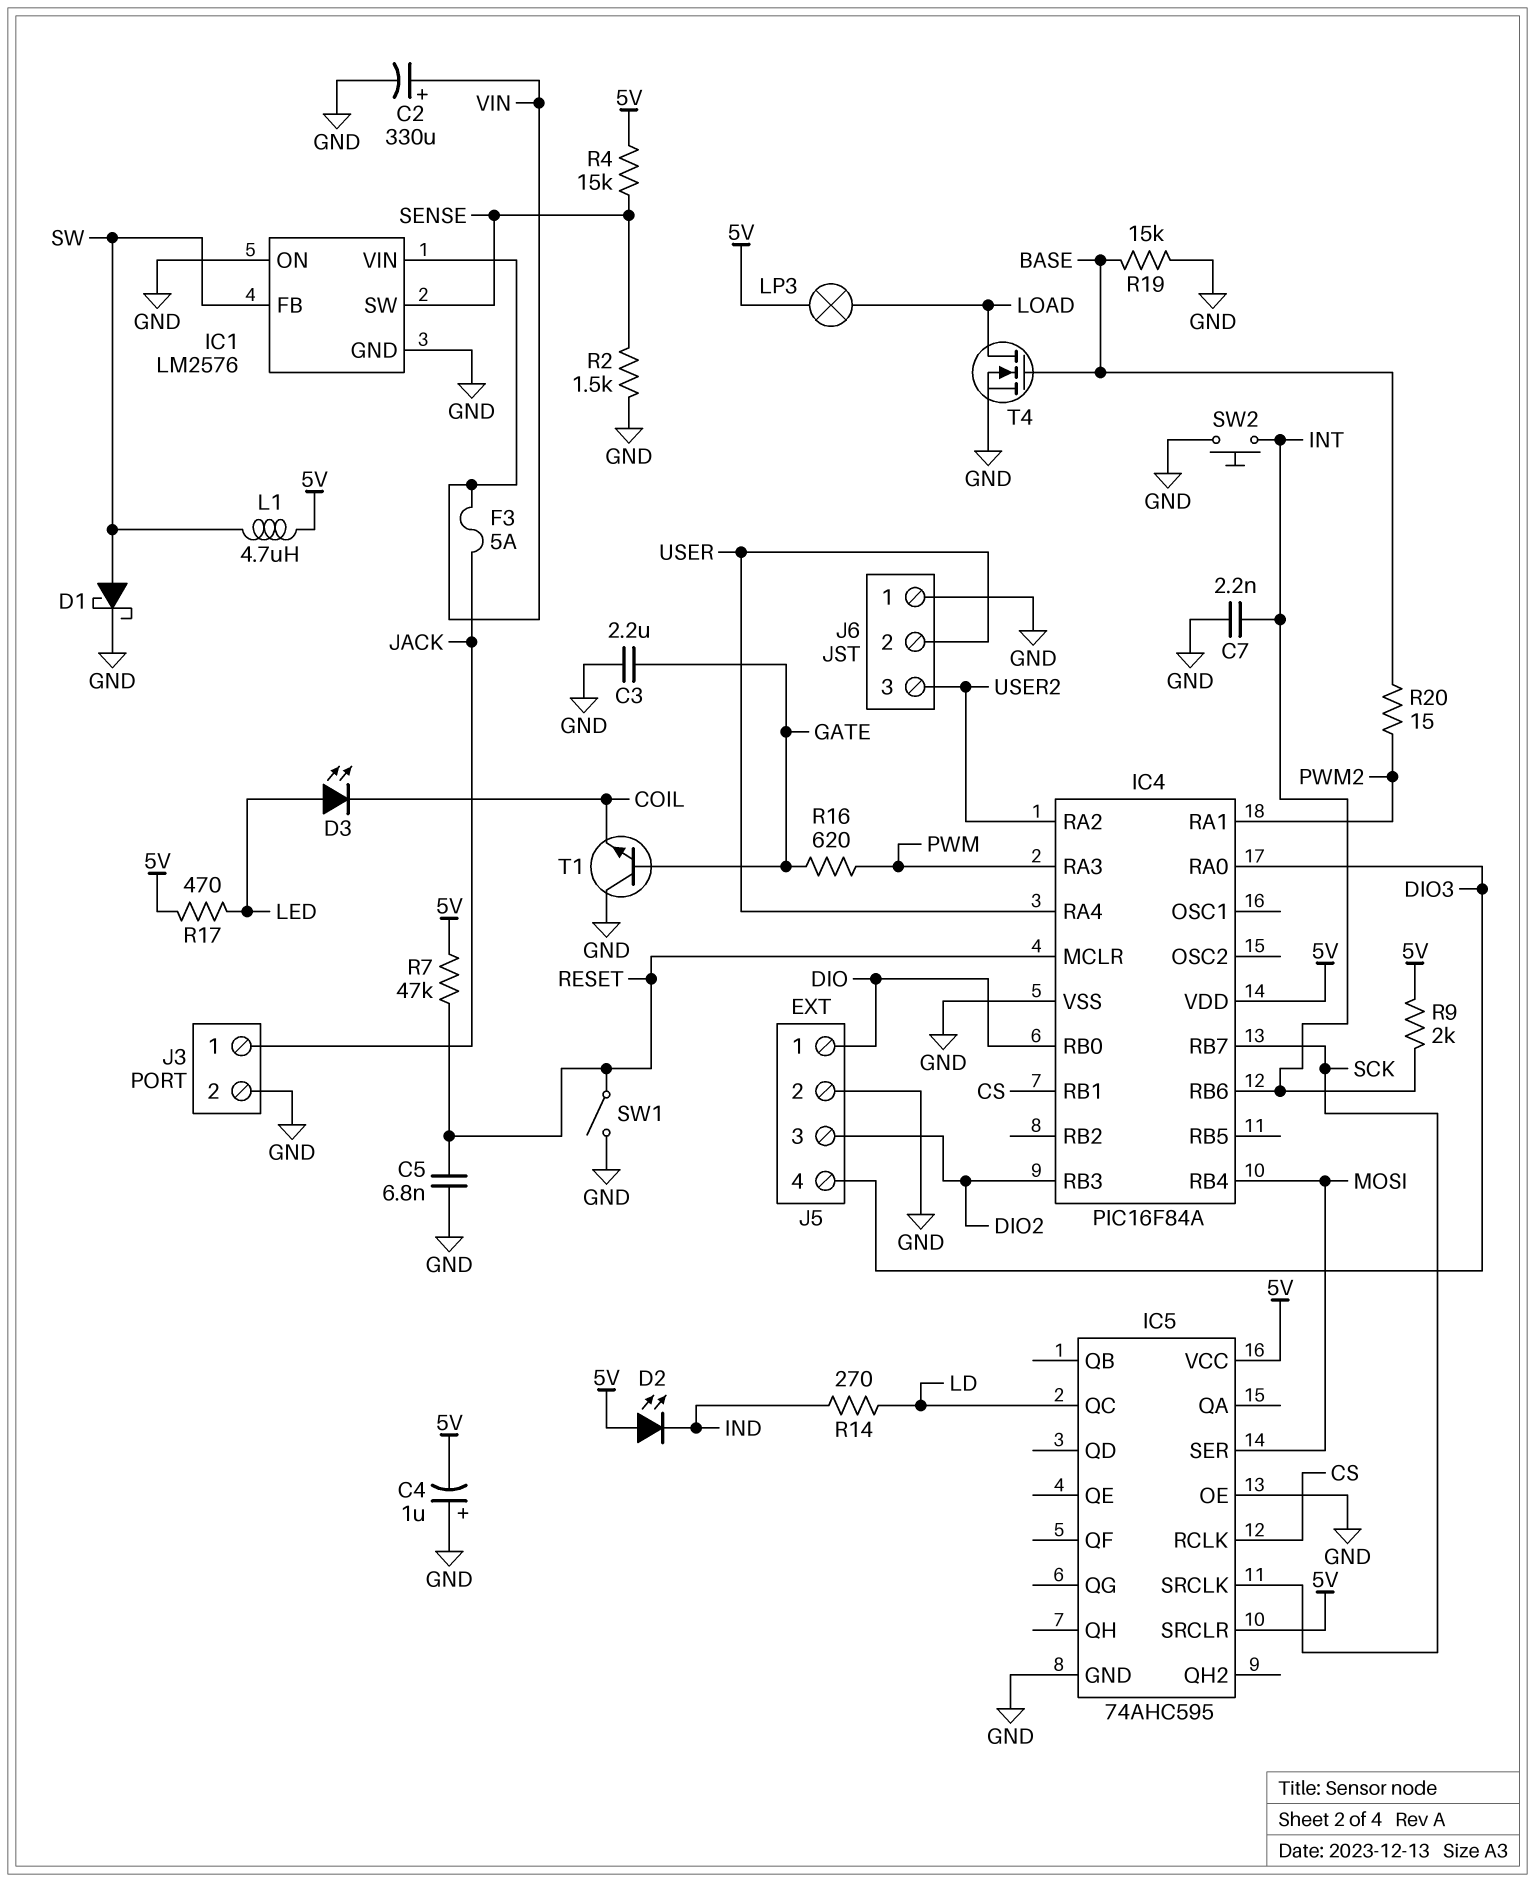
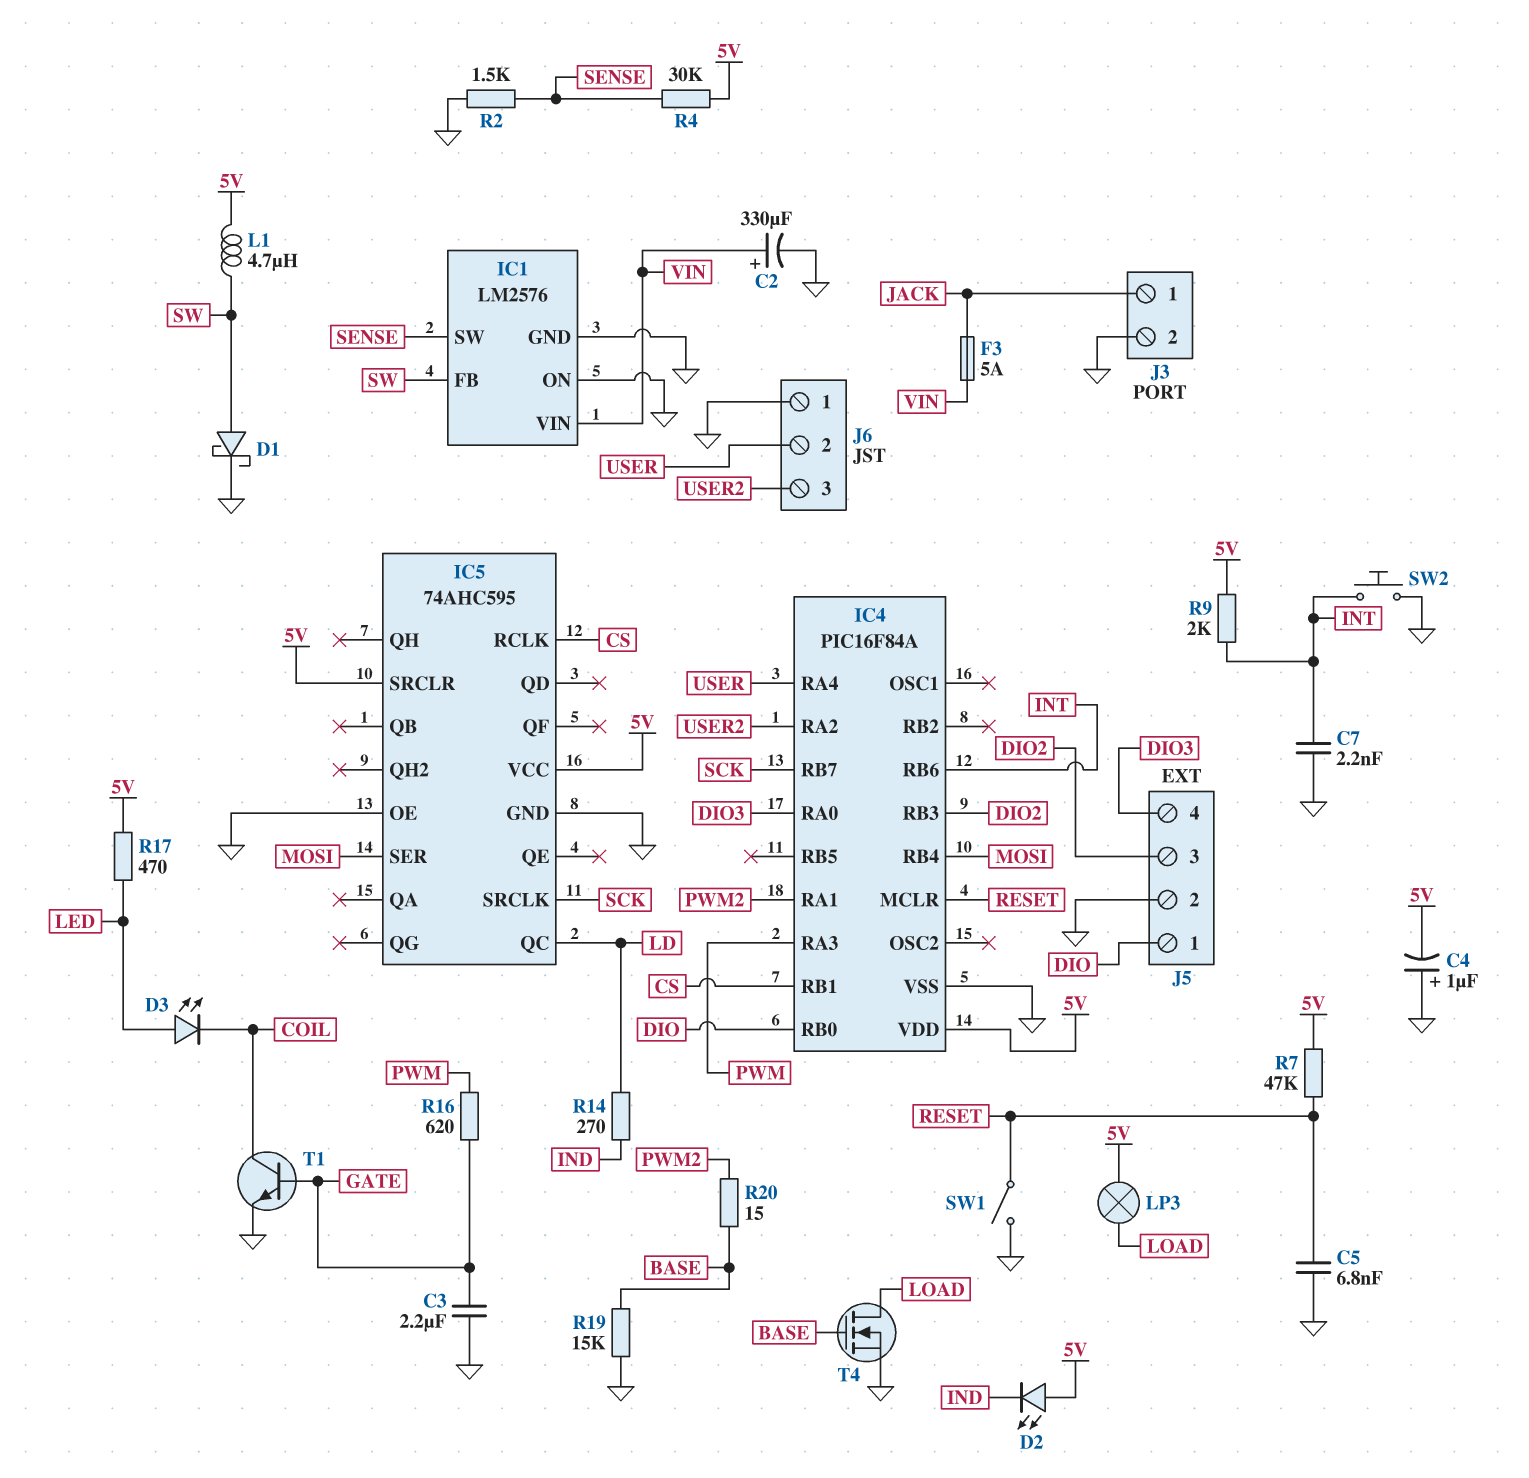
R4: 15k (5V, SENSE) -> 30k (5V, SENSE)
T1: NPN (B GATE, C GND, E COIL) -> NPN (B GATE, C COIL, E GND)

